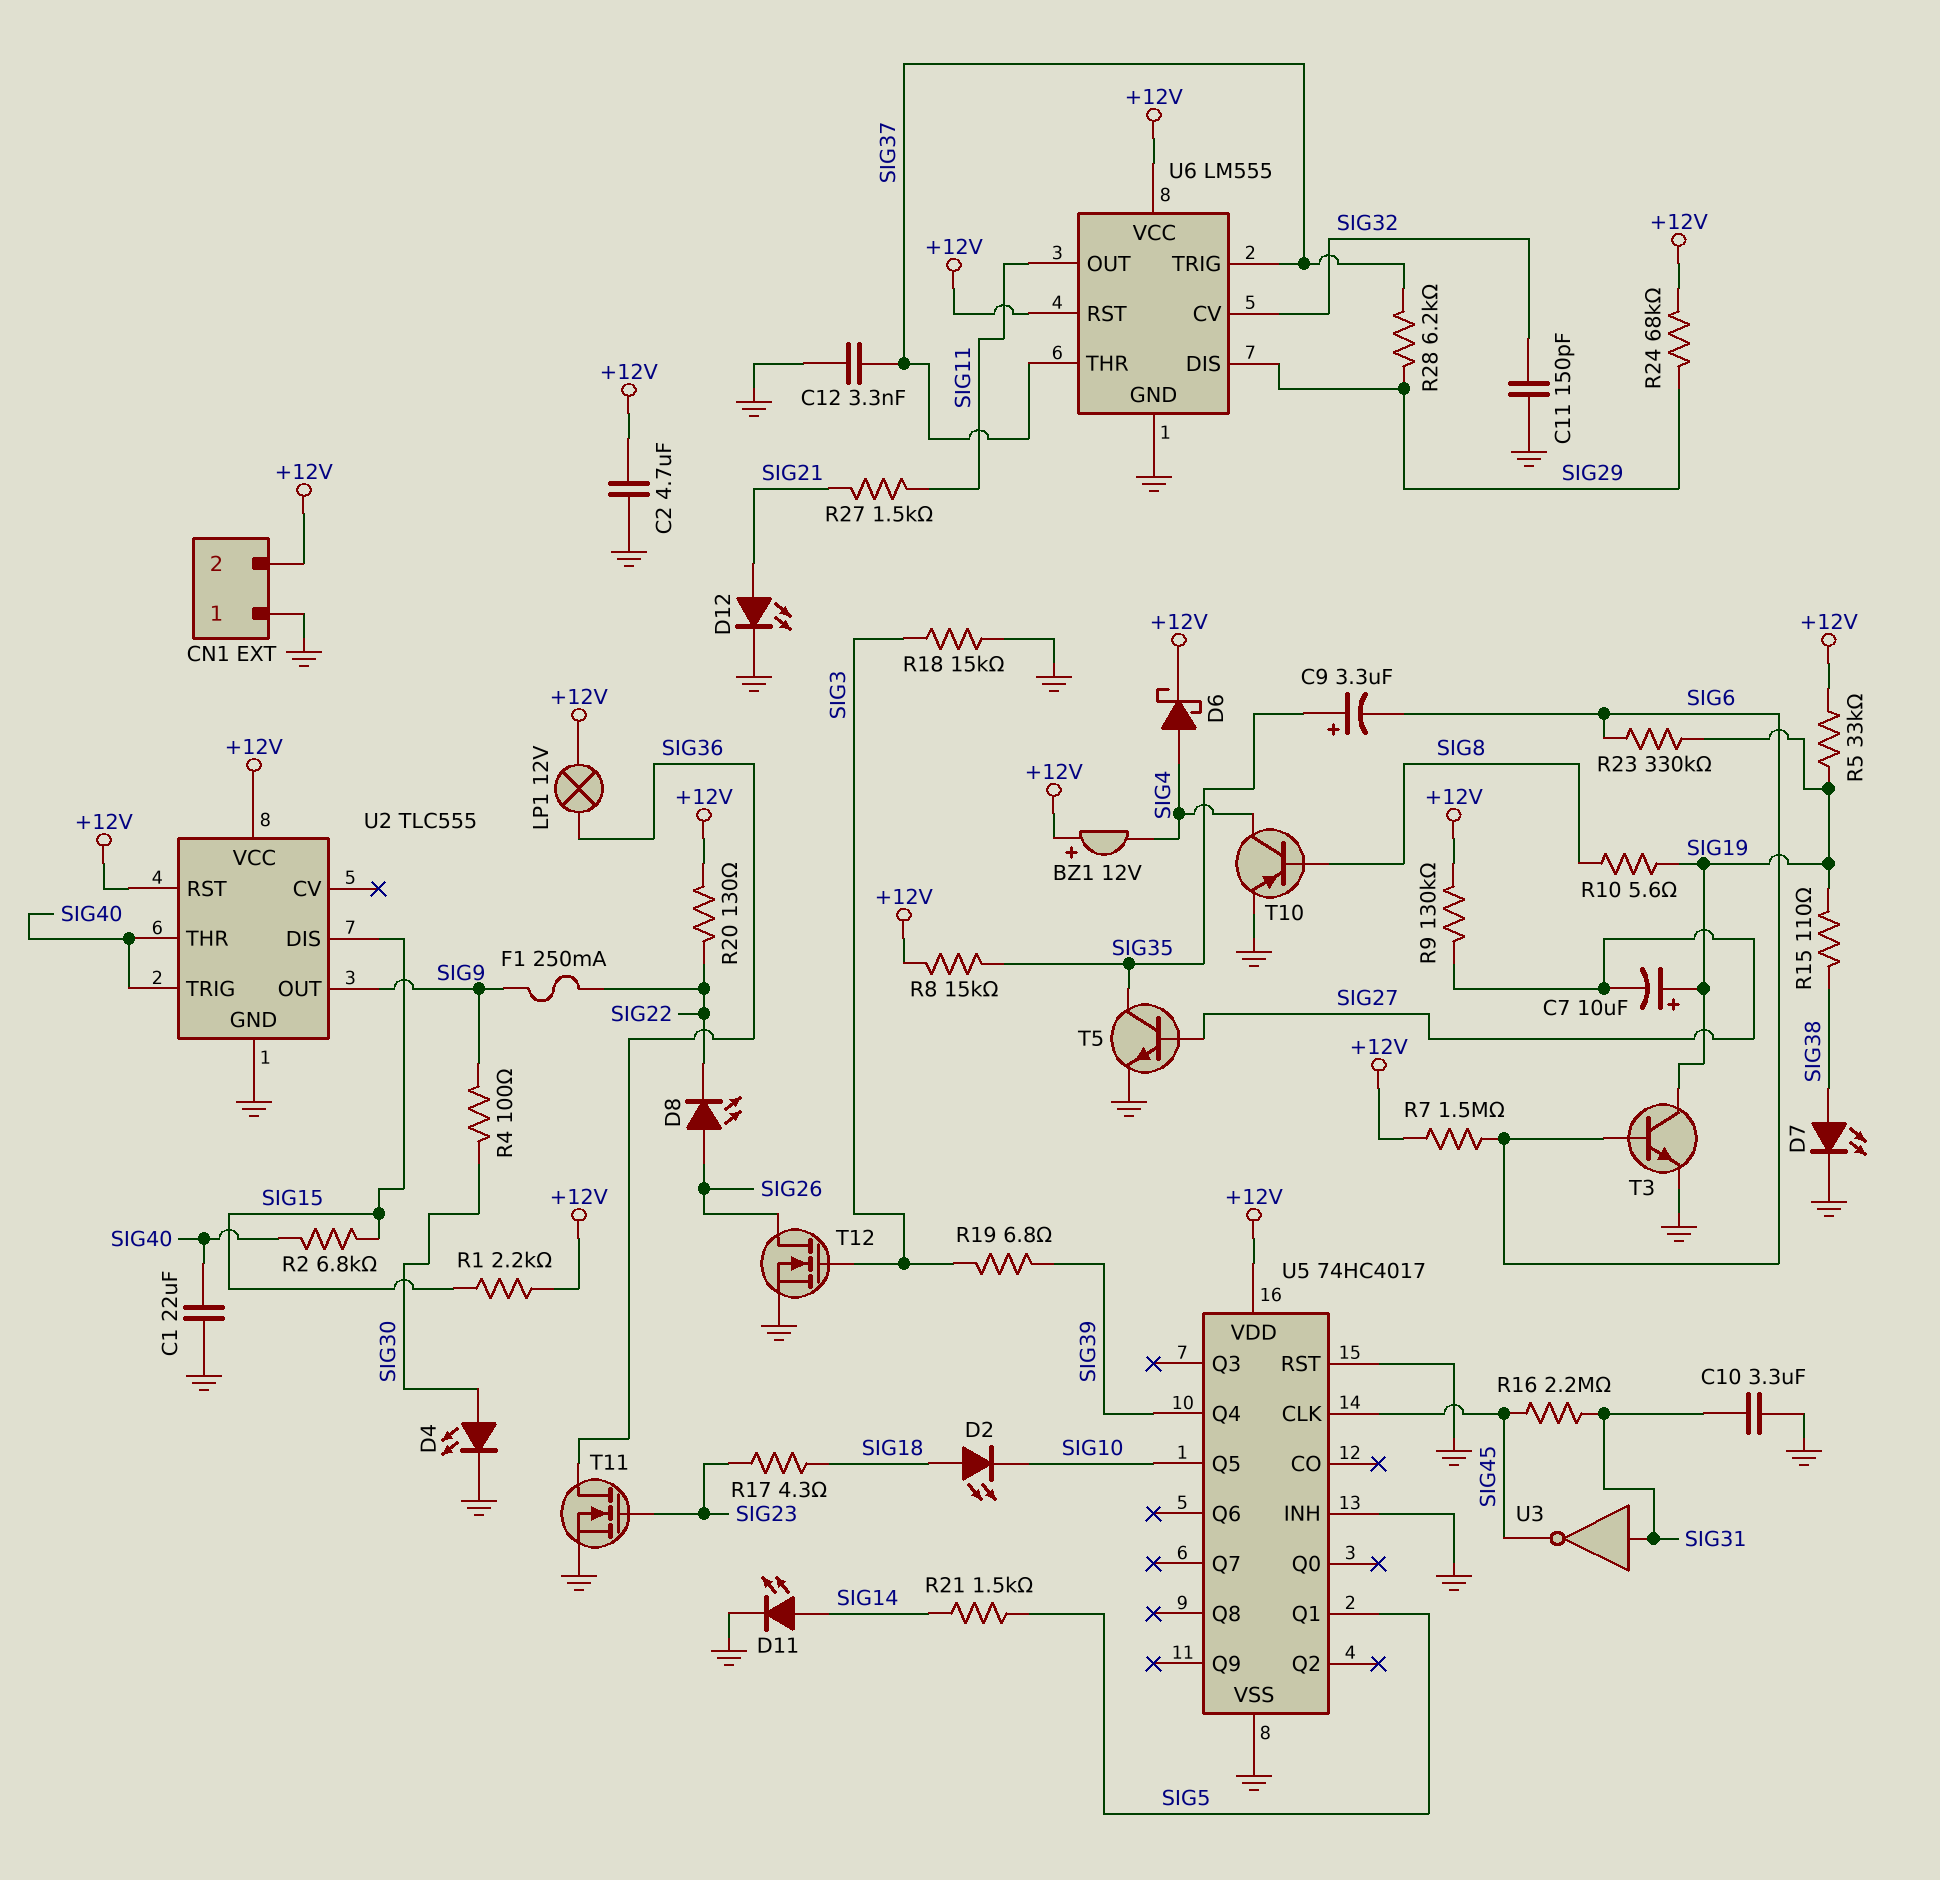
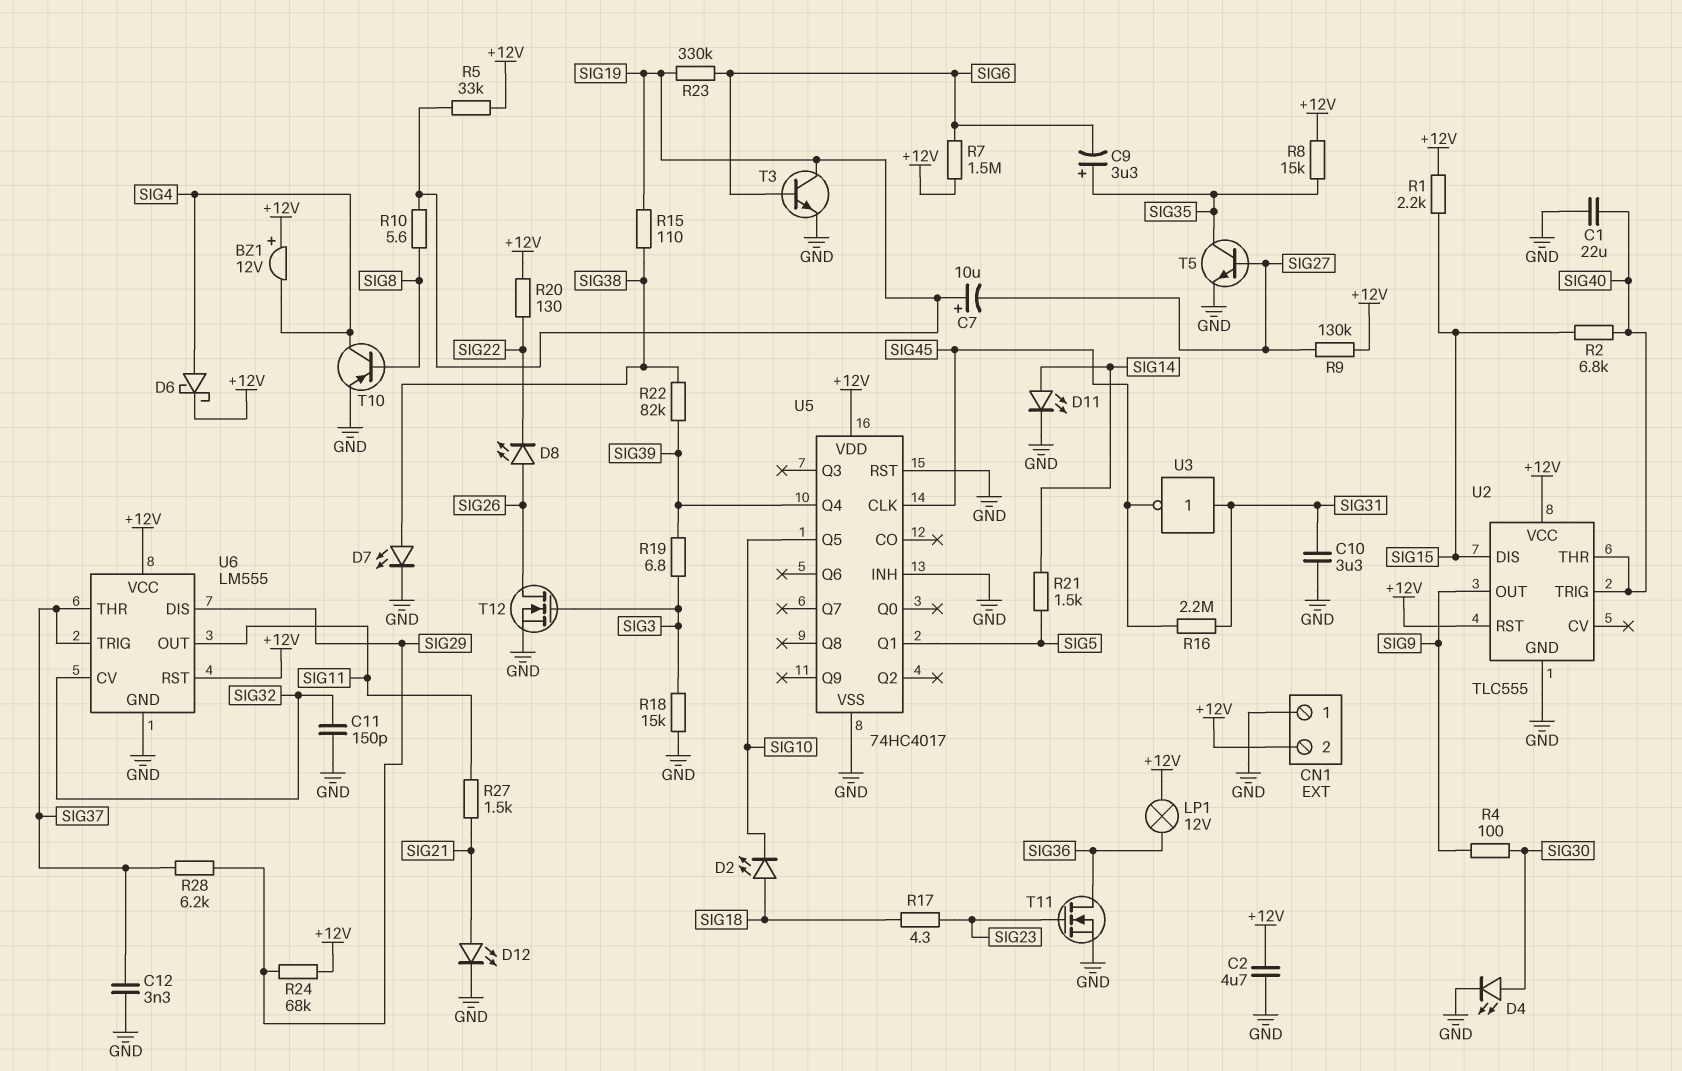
F1: 250mA (SIG9, SIG22) -> none
R22: none -> 82k (SIG38, SIG39)

